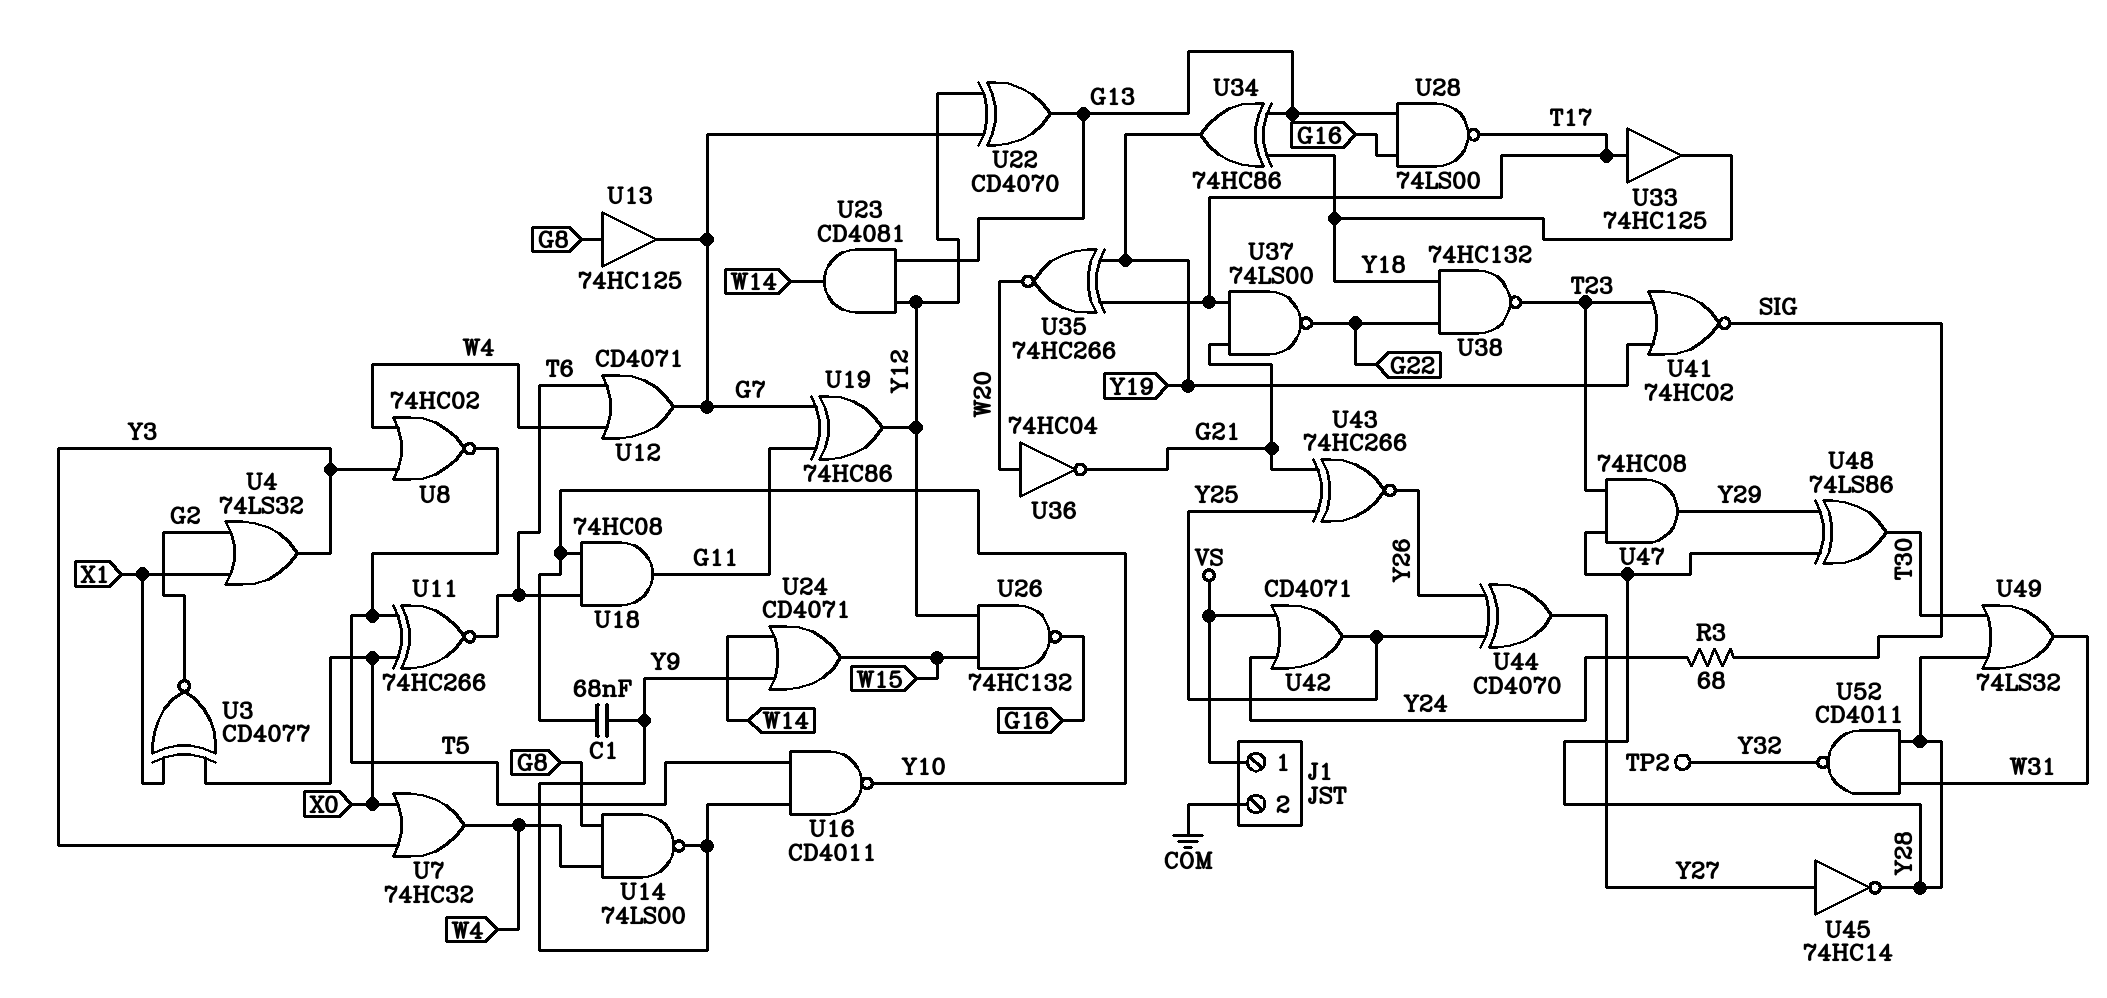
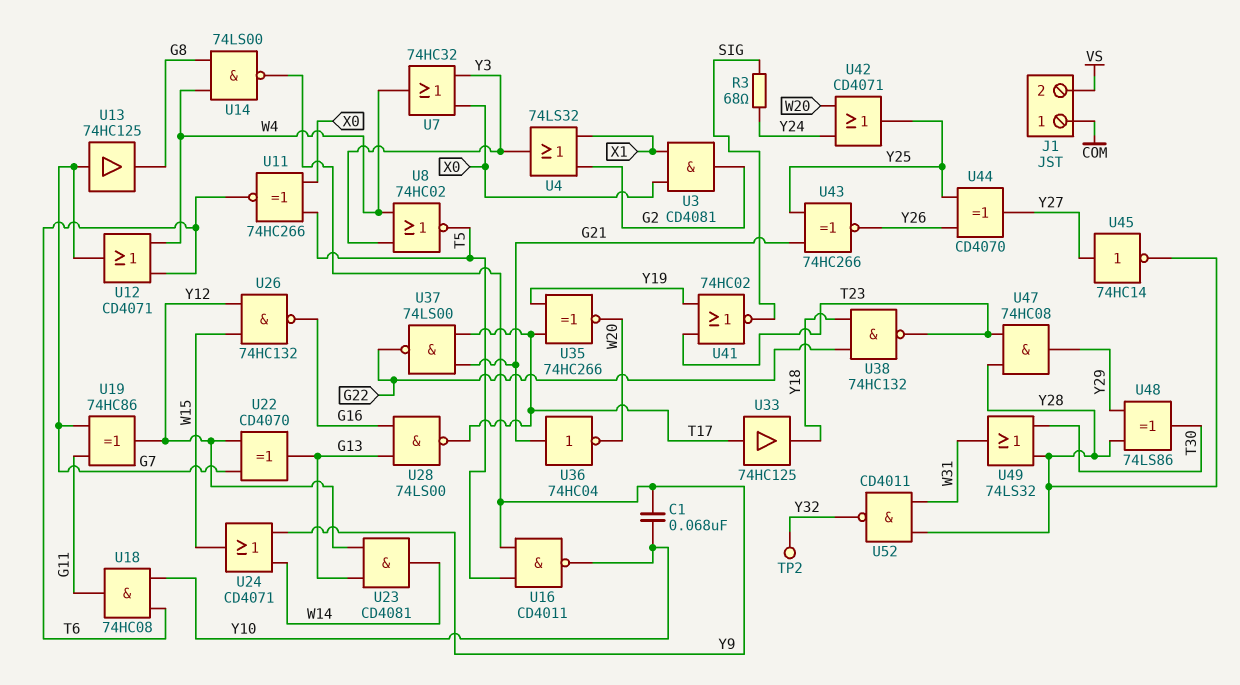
J1 pin 1: VS -> COM
J1 pin 2: COM -> VS
U3: XNOR CD4077 (in X0, in X1, out G2) -> AND CD4081 (in X0, in X1, out G2)
U13: buffer 74HC125 (in G8, out G7) -> buffer 74HC125 (in G7, out G8)
U34: XOR 74HC86 (in G13, in Y18, out Y19) -> none
U36: NOT 74HC04 (in W20, out G21) -> NOT 74HC04 (in G21, out W20)
U42: OR CD4071 (in VS, in Y24, out Y25) -> OR CD4071 (in W20, in Y24, out Y25)

